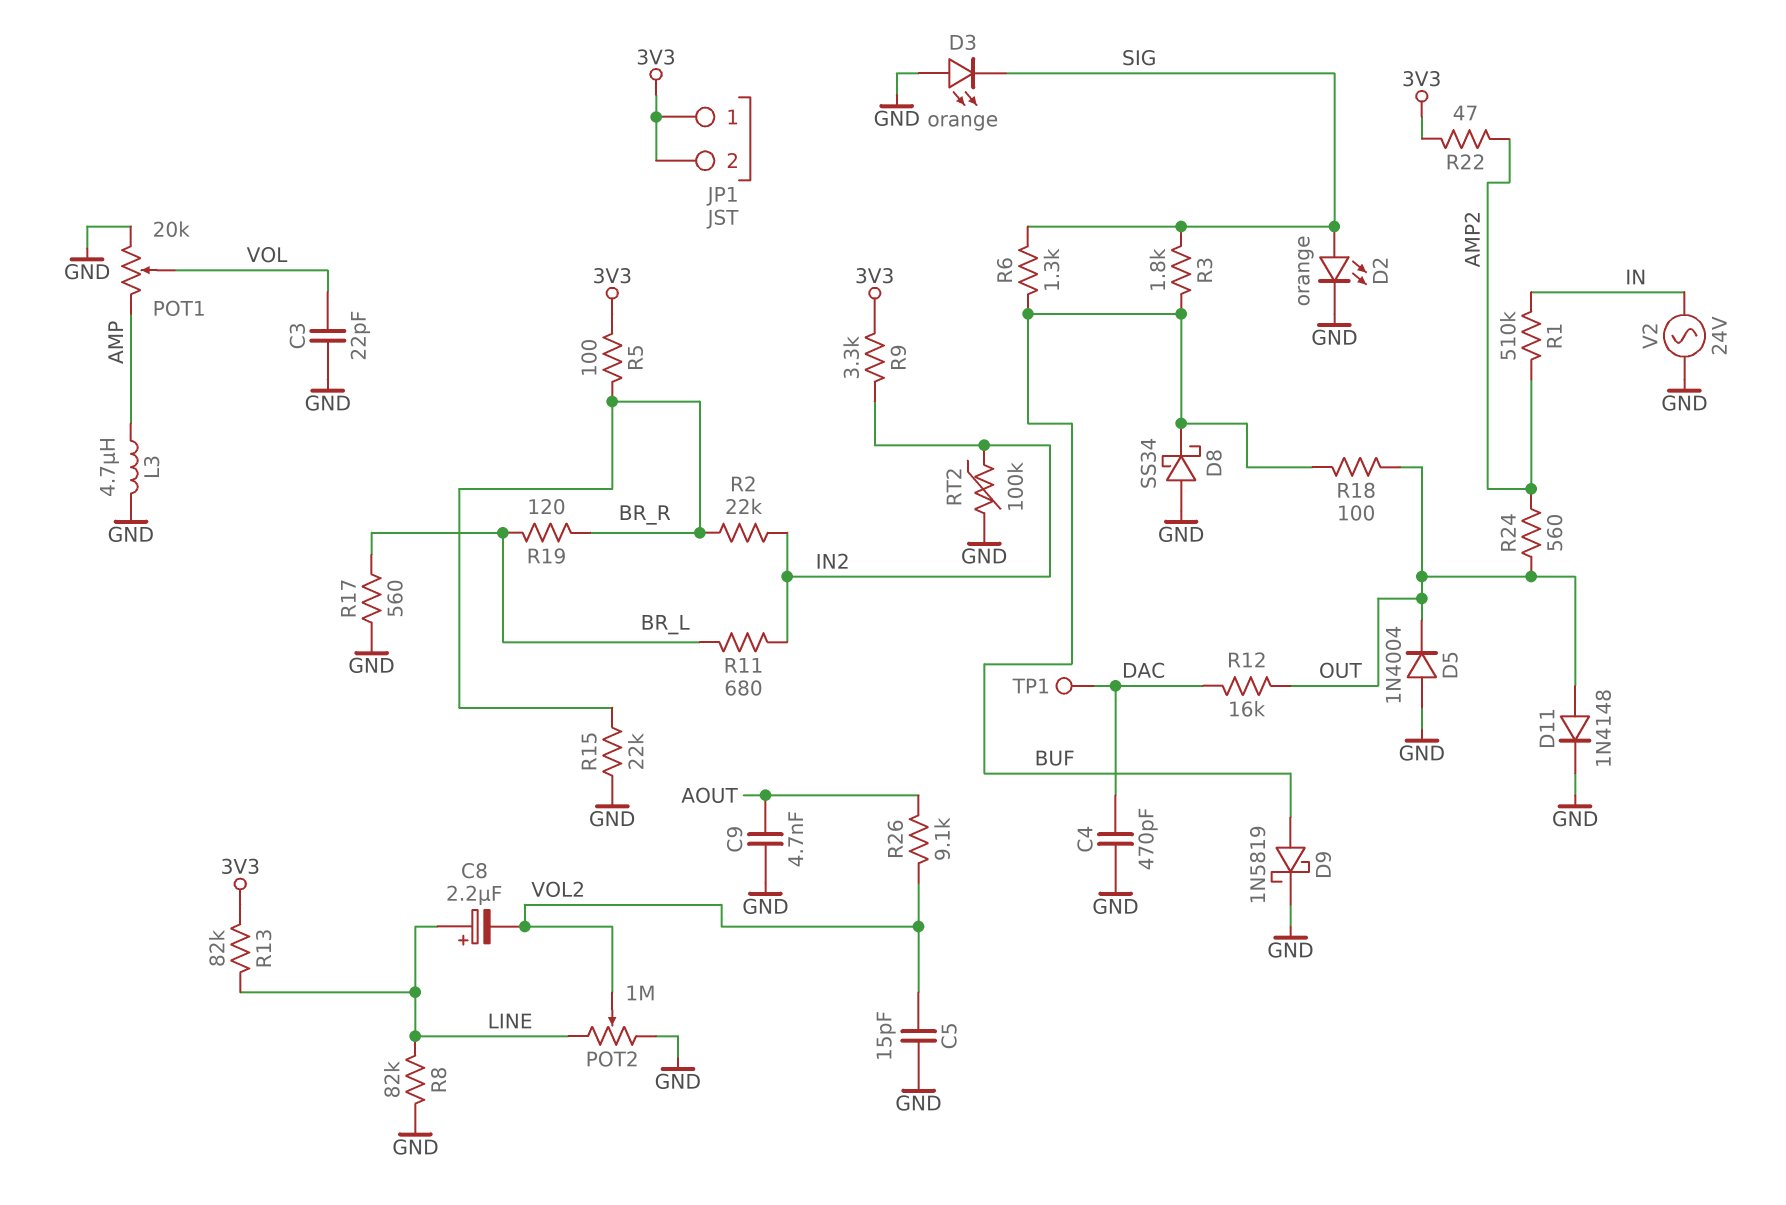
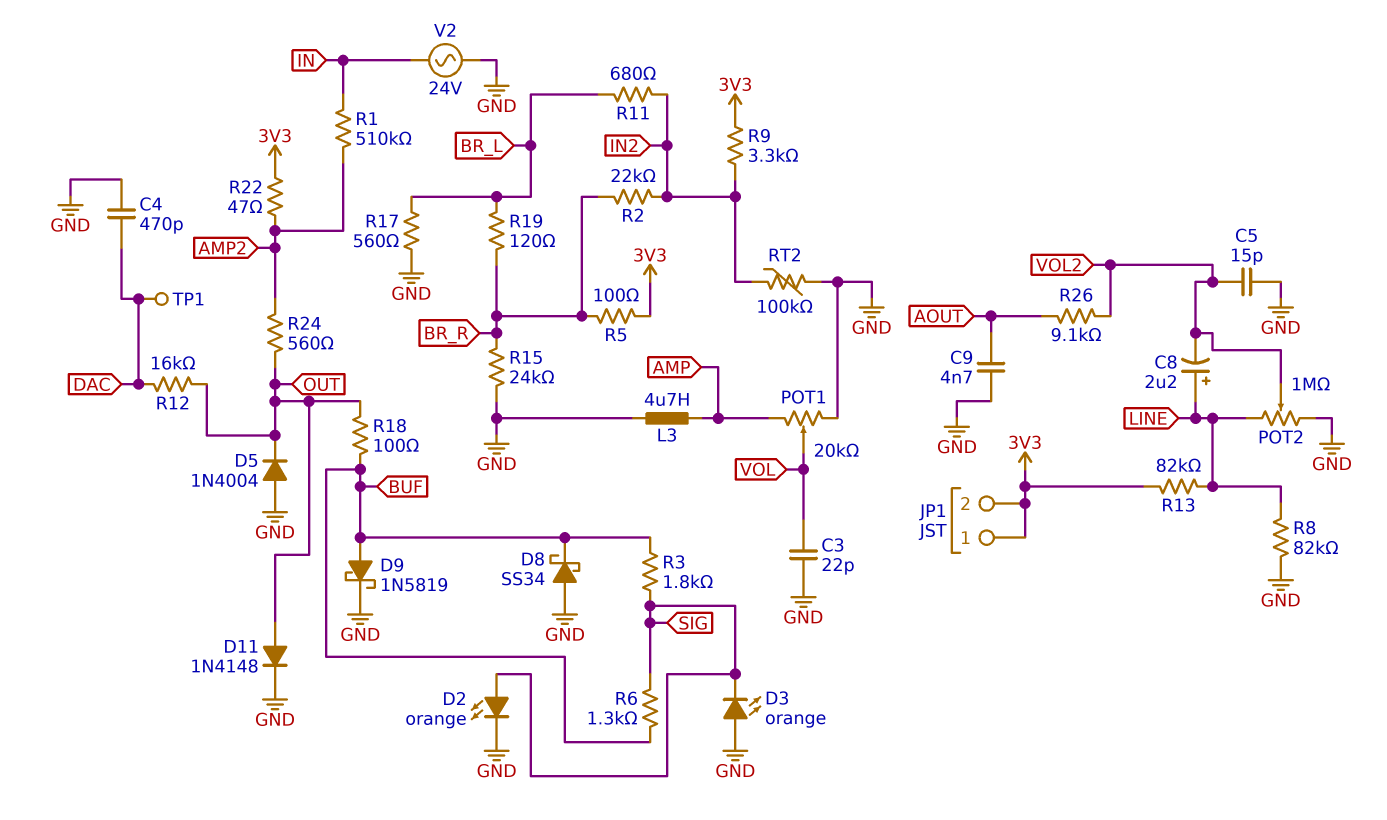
R15: 22k (BR_R, GND) -> 24k (BR_R, GND)

